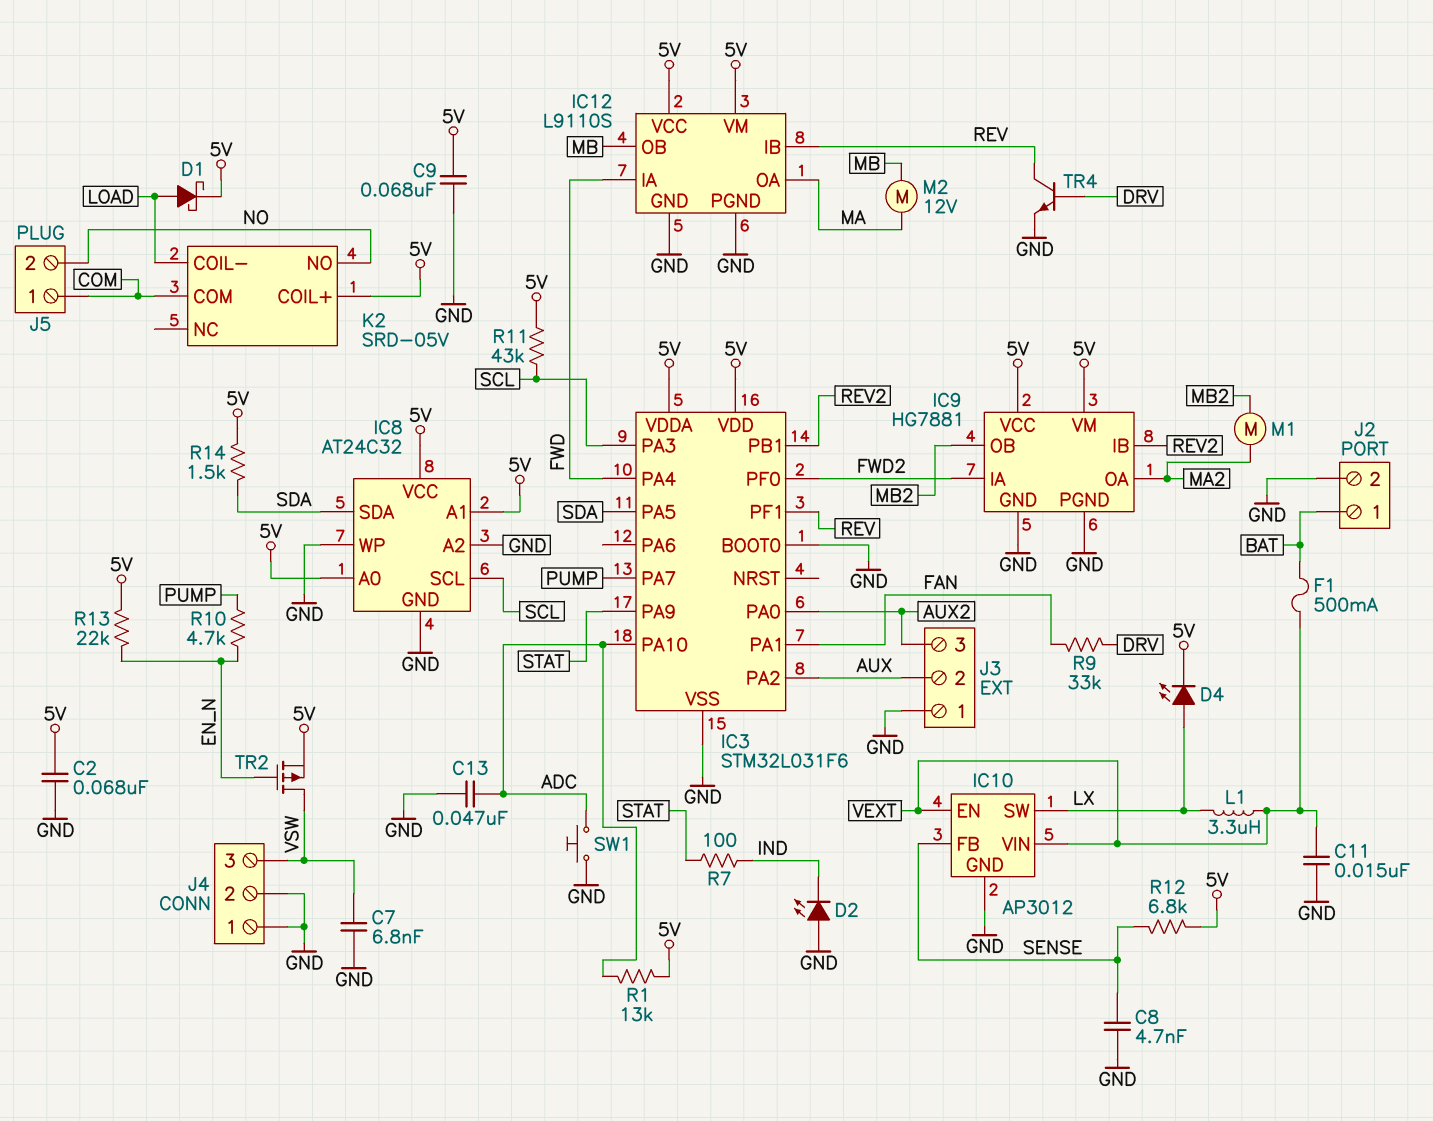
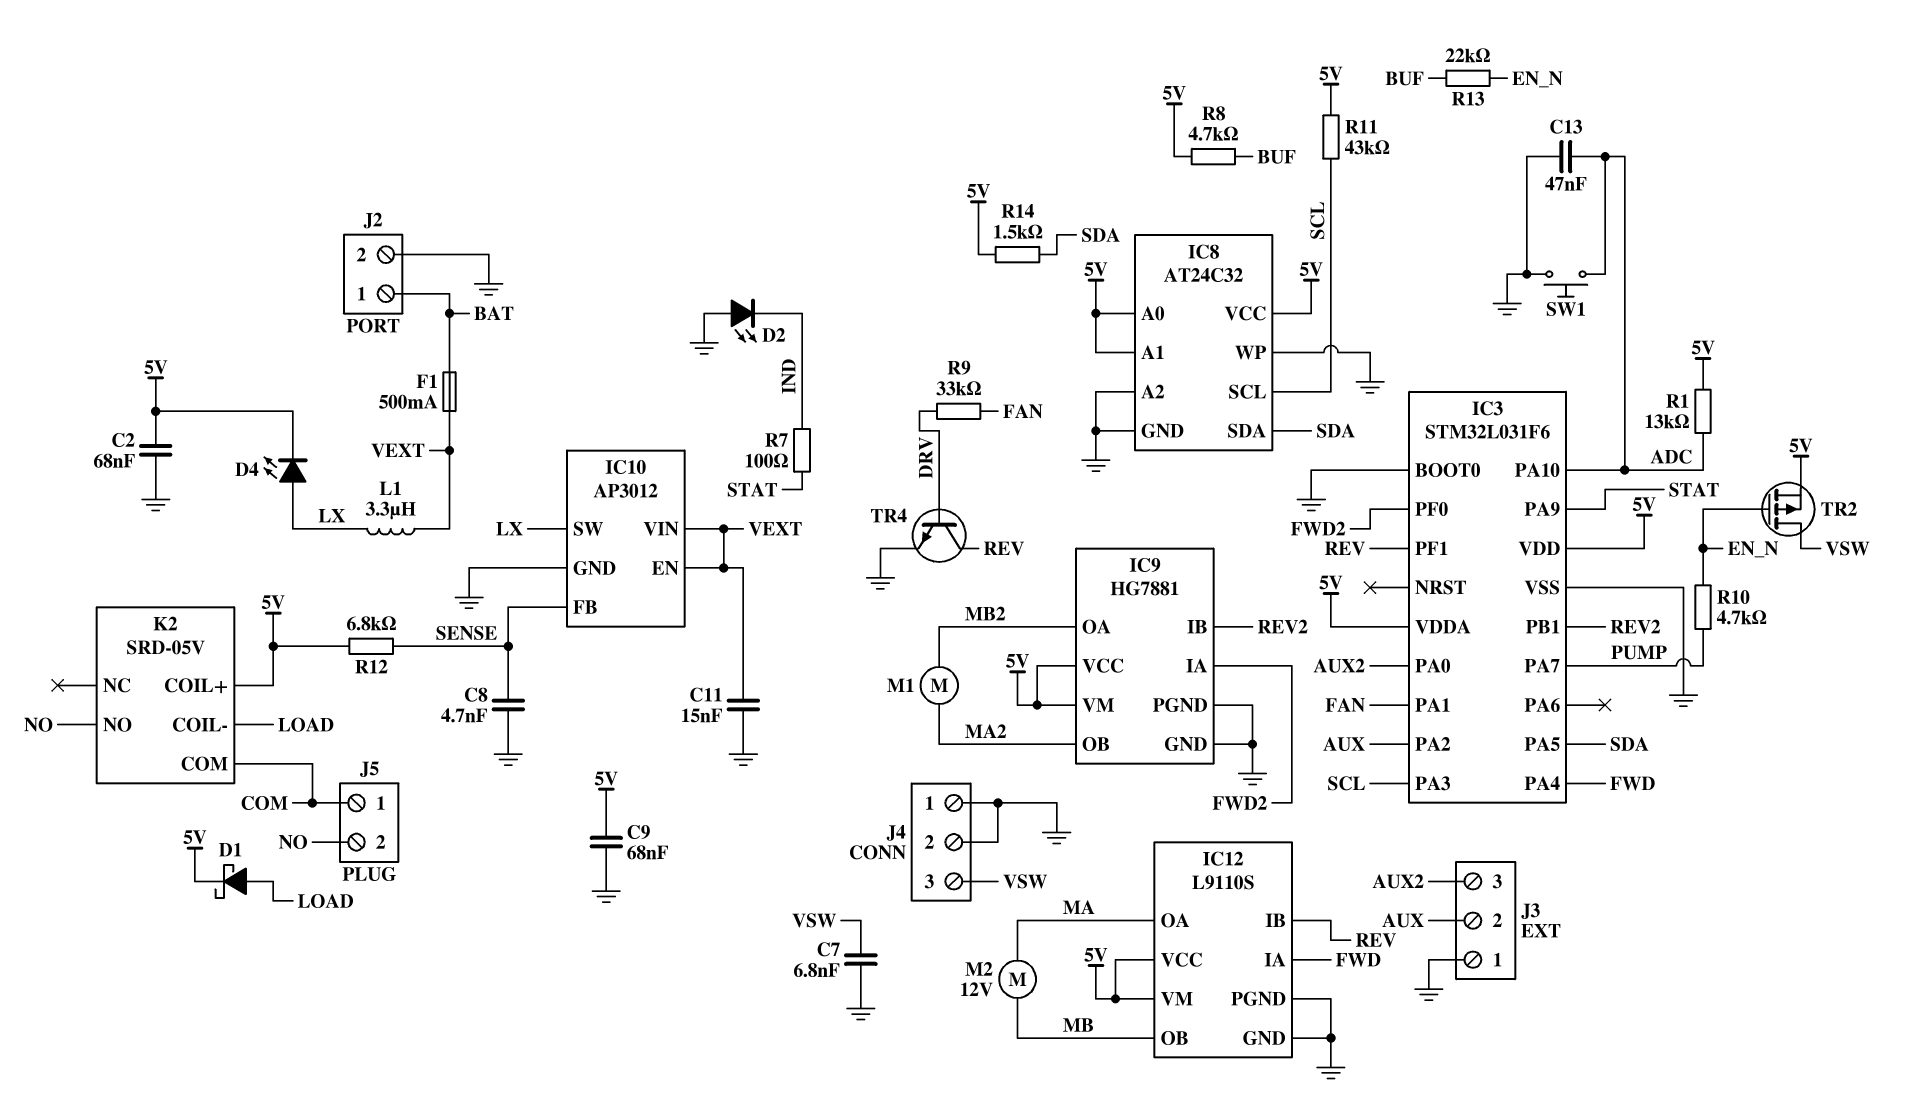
IC9 pin OA: MA2 -> MB2
IC9 pin OB: MB2 -> MA2
R8: none -> 4.7k (5V, BUF)
R13: 22k (5V, EN_N) -> 22k (BUF, EN_N)

